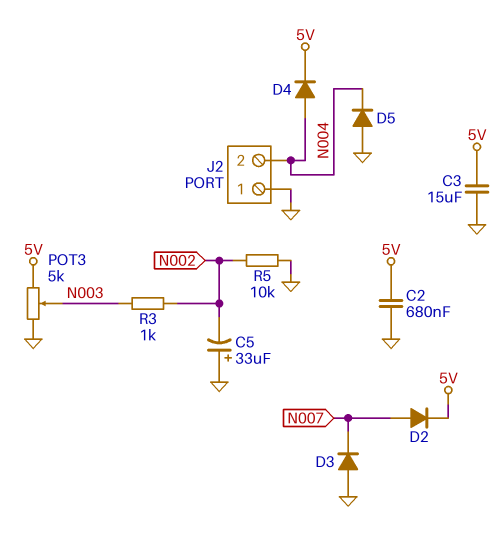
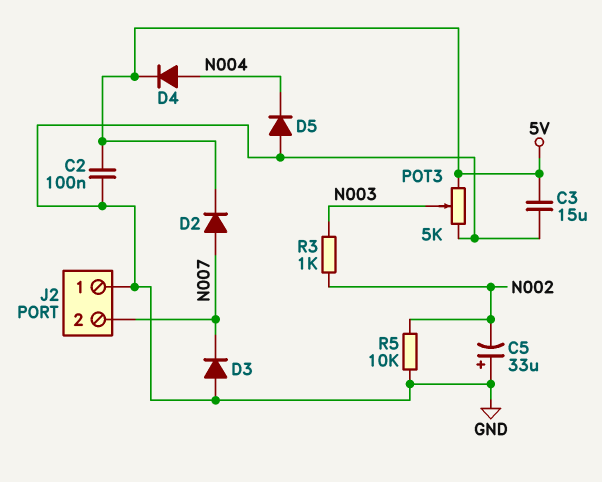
C2: 680nF (5V, GND) -> 100nF (5V, GND)
J2 pin 2: N004 -> N007

